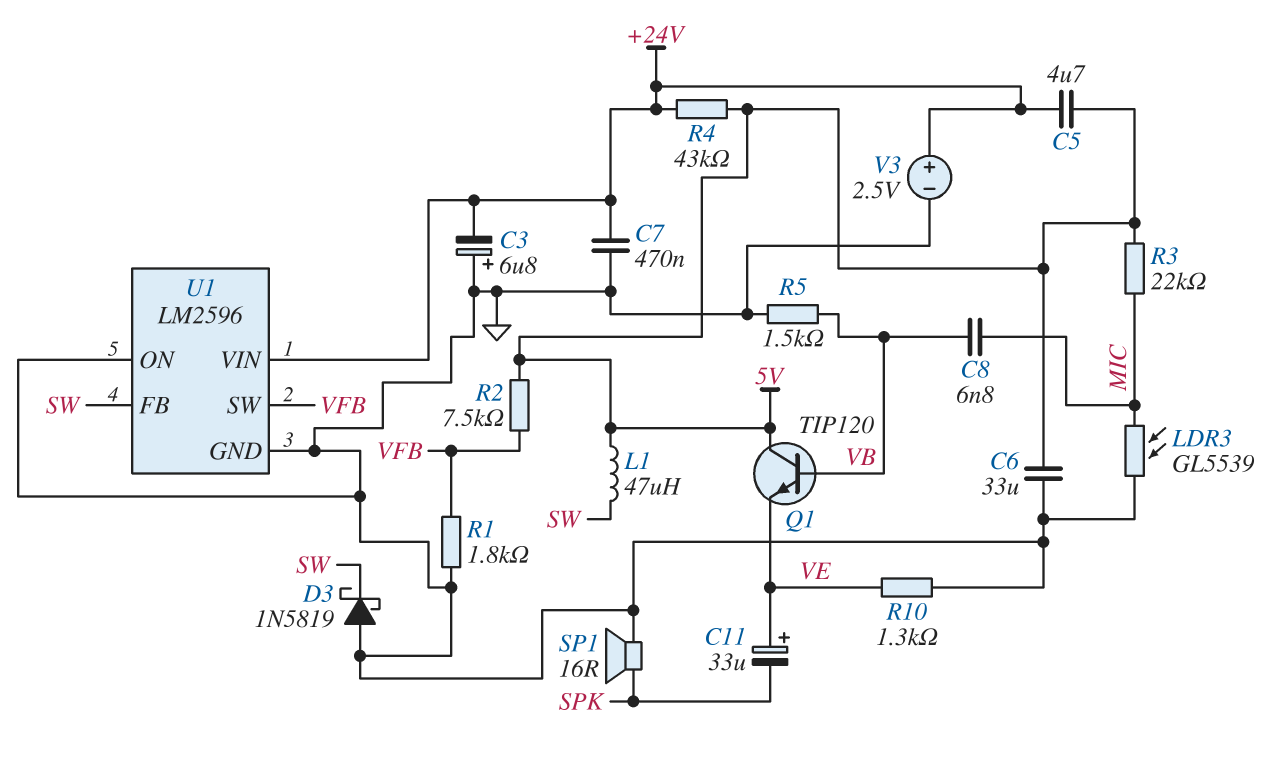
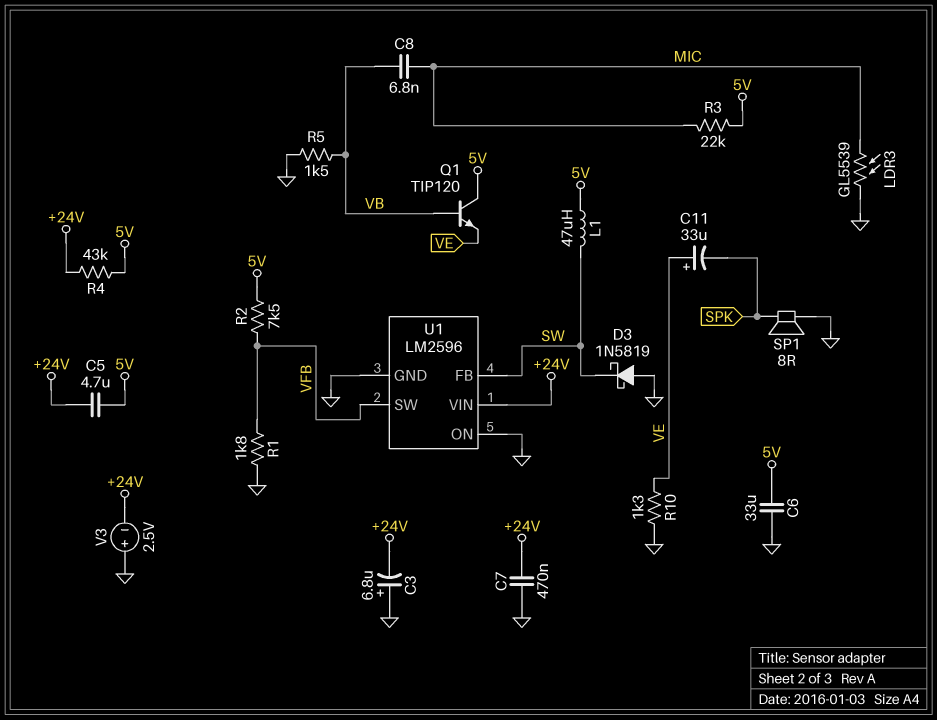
SP1: speaker 16R (GND, SPK) -> speaker 8R (GND, SPK)
V3: 2.5V (plus +24V, minus GND) -> 2.5V (plus GND, minus +24V)

